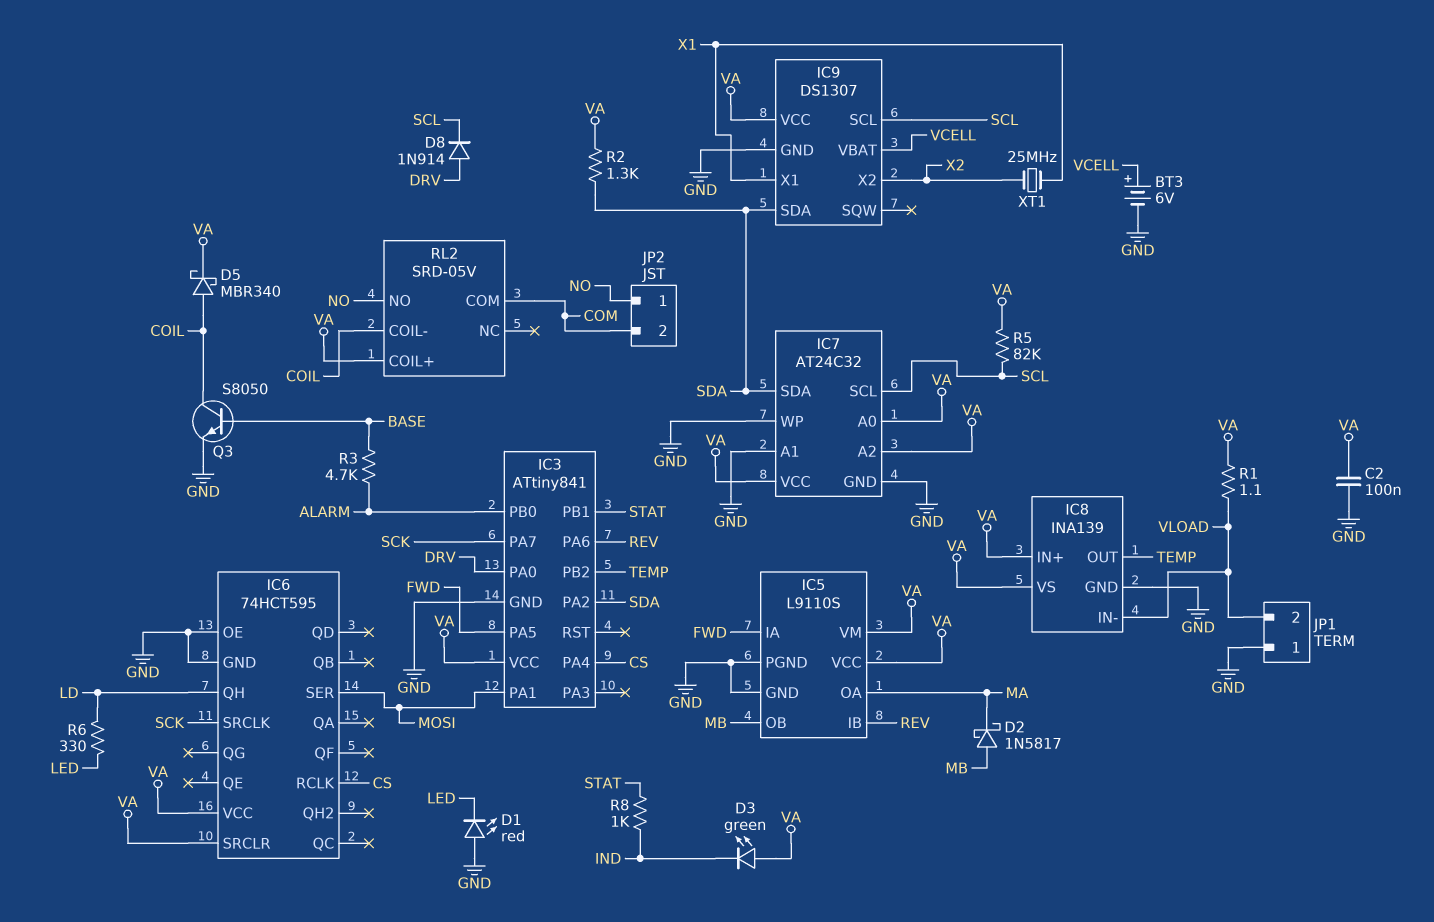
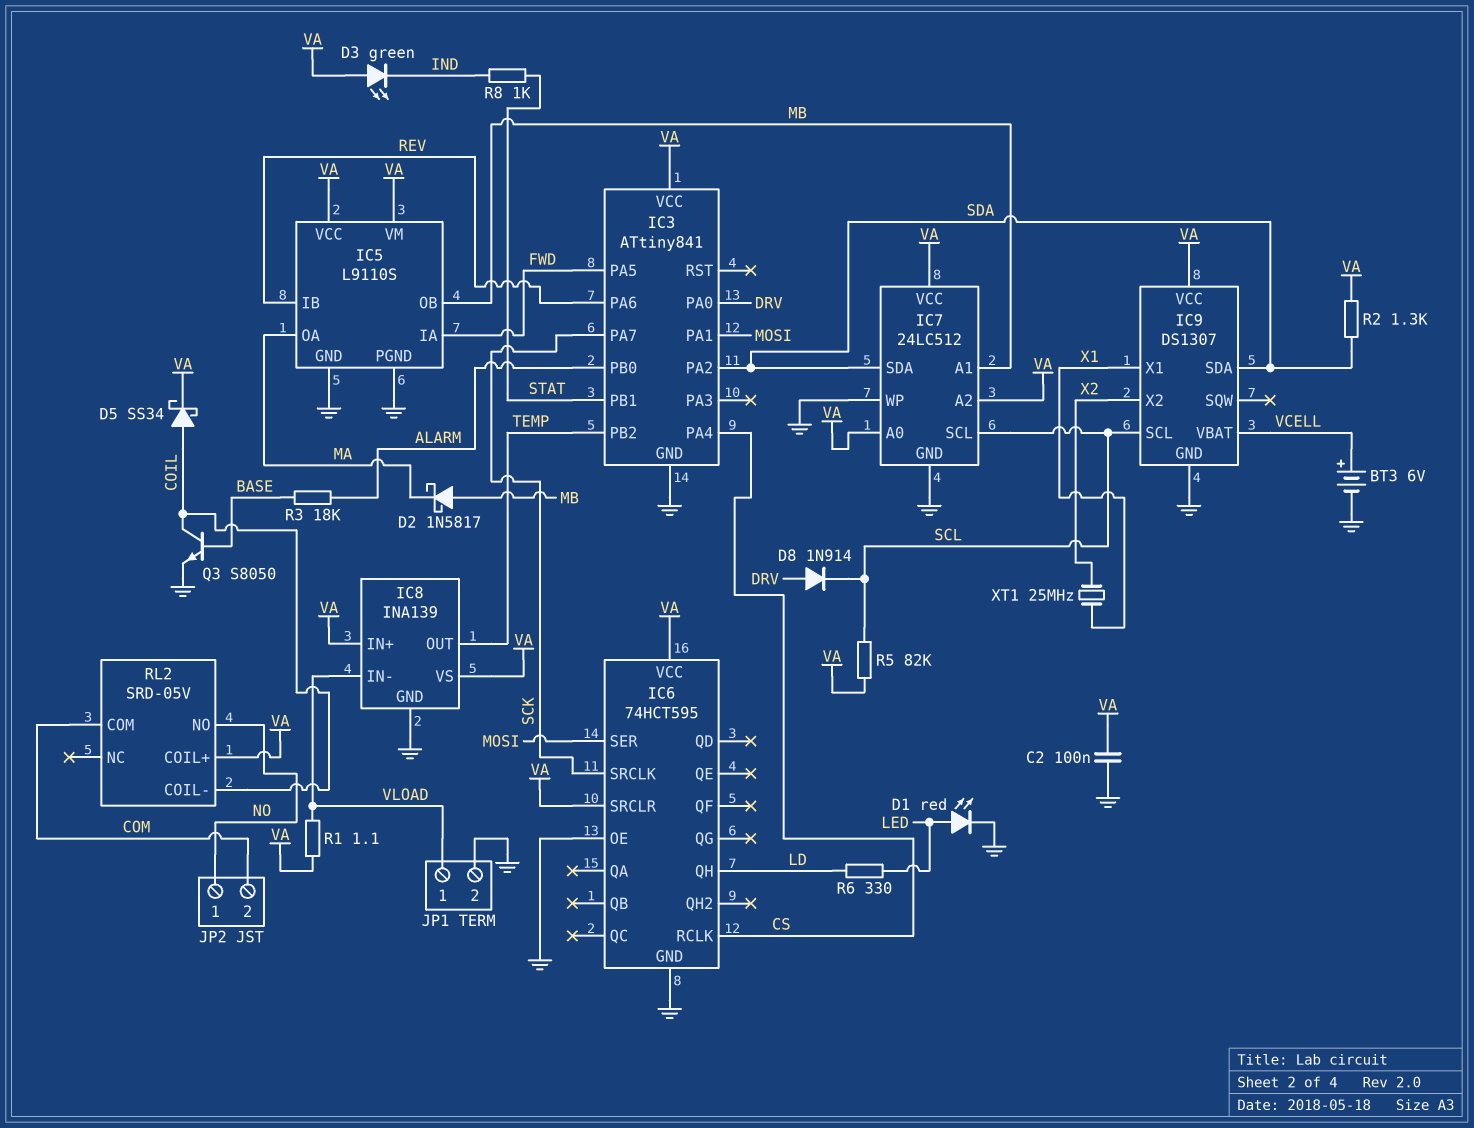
D1: LED red (A GND, K LED) -> LED red (A LED, K GND)
D5: schottky MBR340 (A COIL, K VA) -> schottky SS34 (A COIL, K VA)
IC7: AT24C32 -> 24LC512
IC7 pin A1: GND -> MB
JP1 pin 1: GND -> VLOAD
JP1 pin 2: VLOAD -> GND
R3: 4.7k (ALARM, BASE) -> 18k (ALARM, BASE)

